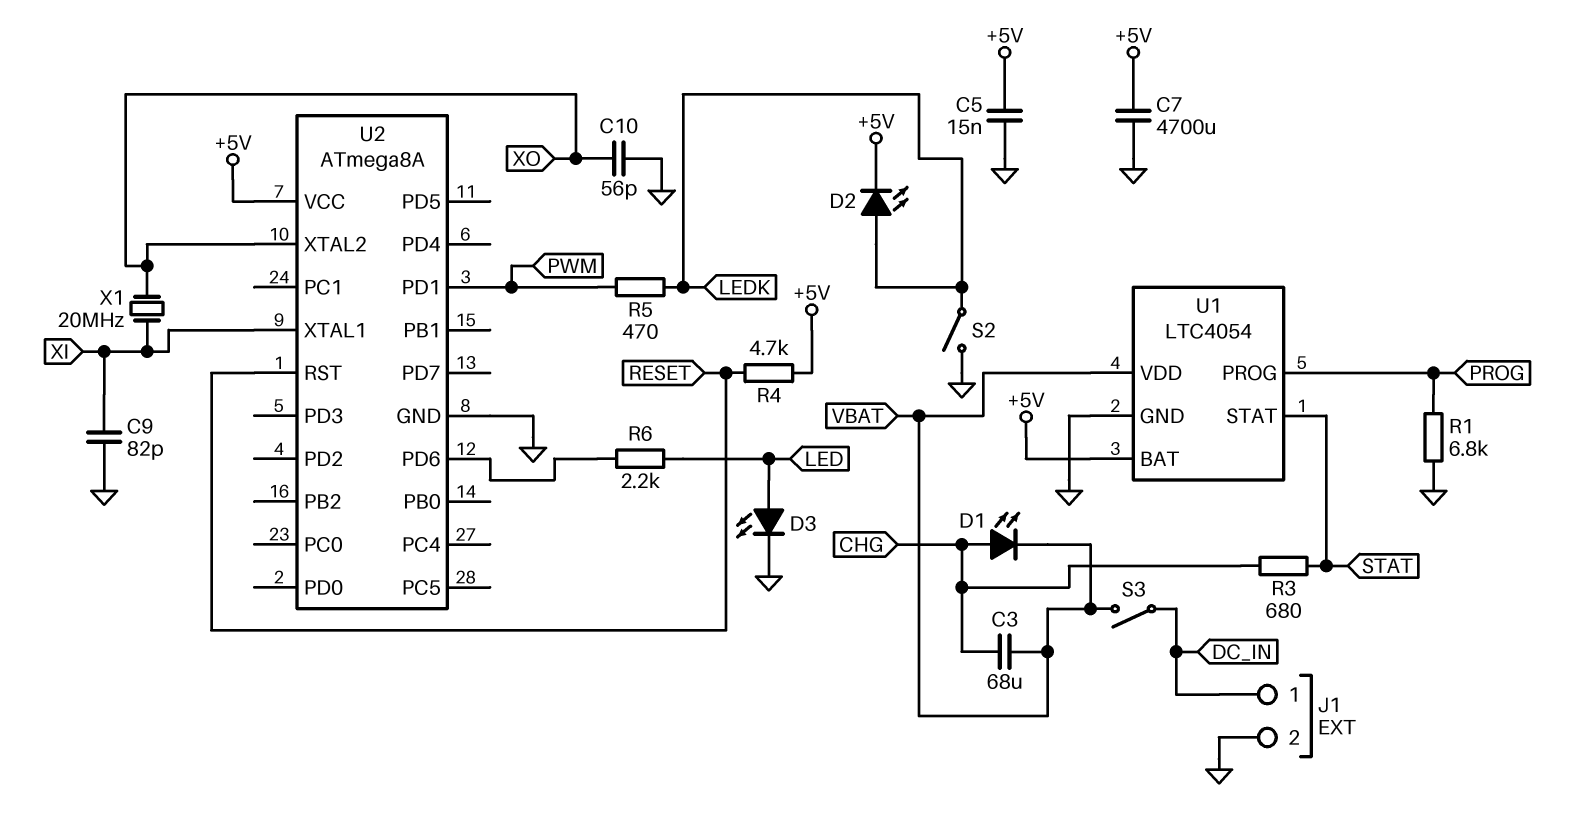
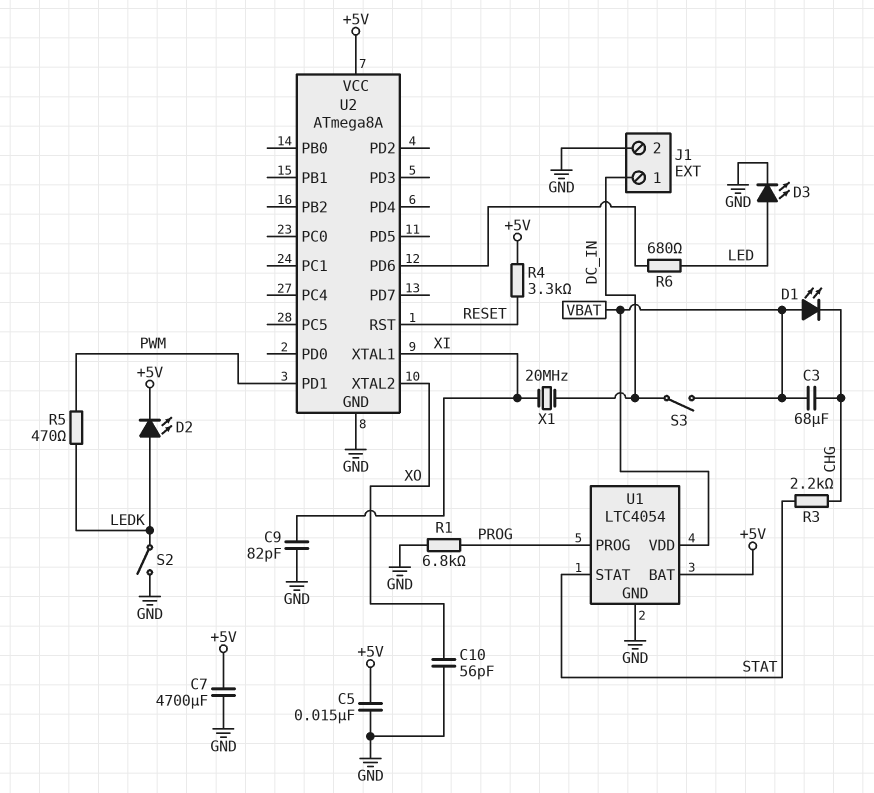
D1: LED (A CHG, K VBAT) -> LED (A VBAT, K CHG)
R3: 680 (CHG, STAT) -> 2.2k (CHG, STAT)
R4: 4.7k (+5V, RESET) -> 3.3k (+5V, RESET)
R6: 2.2k (LED, U2/PD6) -> 680 (LED, U2/PD6)
X1: 20MHz (XI, XO) -> 20MHz (DC_IN, XI)

